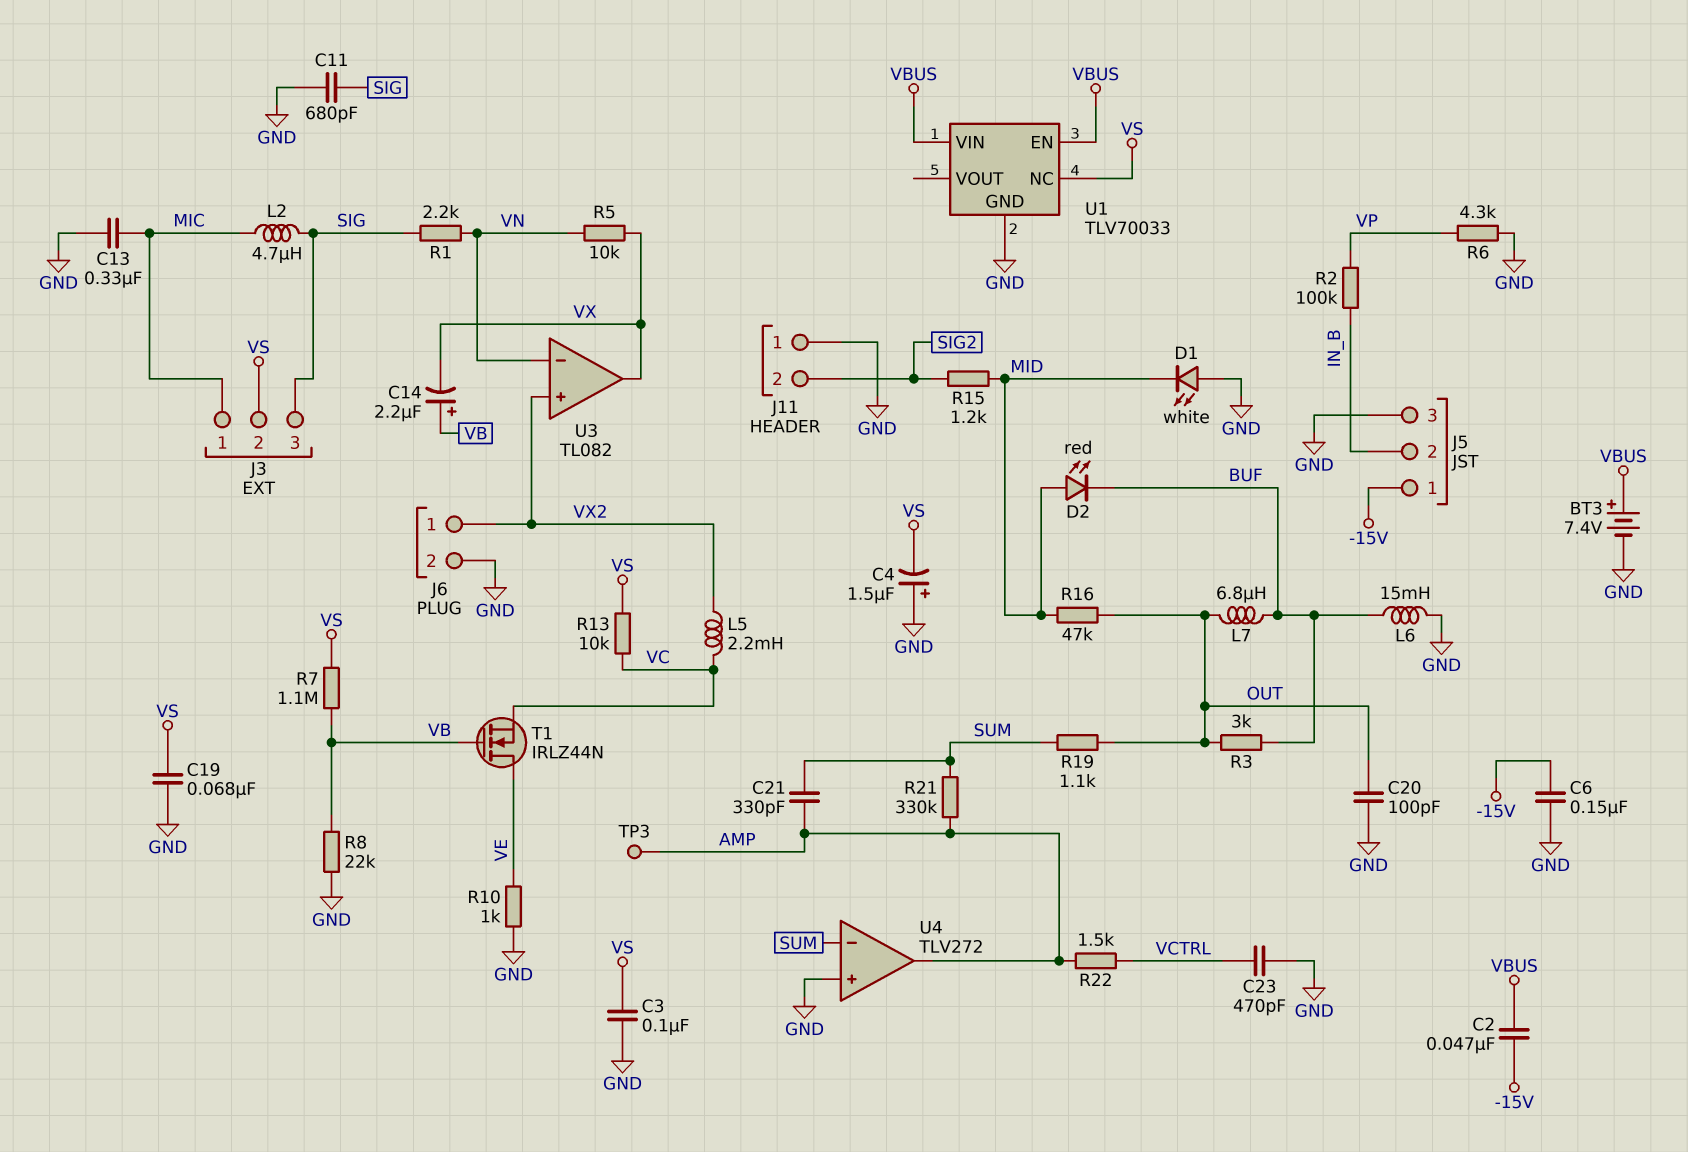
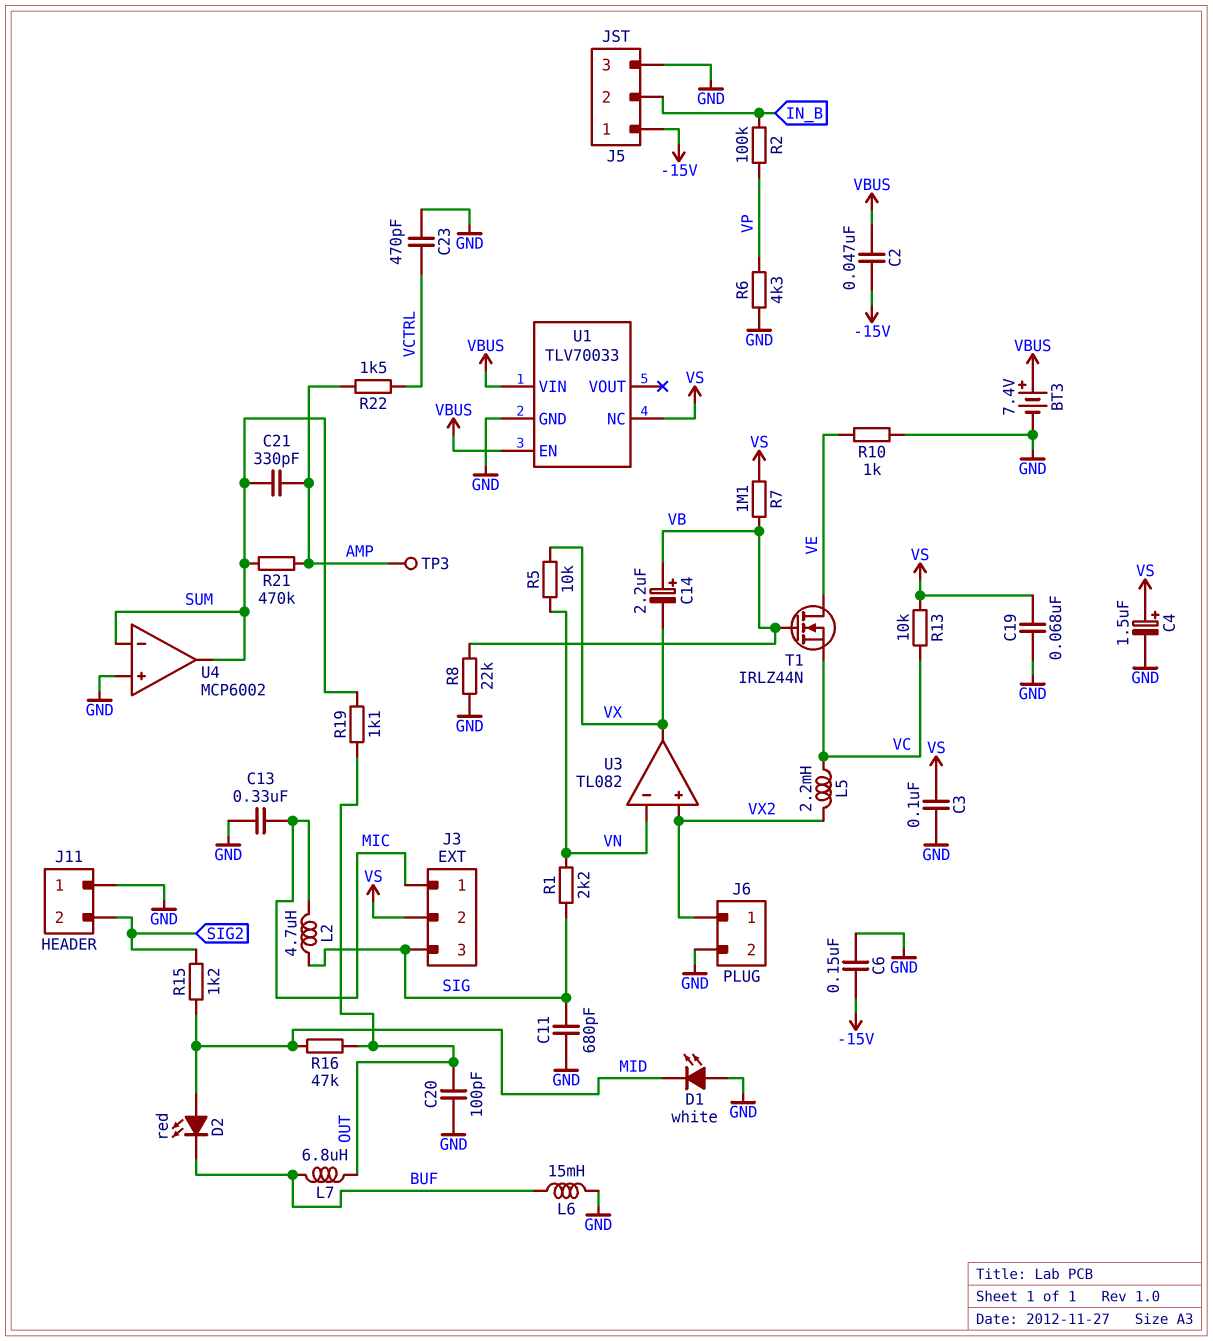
C4: 1.5uF (plus GND, minus VS) -> 1.5uF (plus VS, minus GND)
R3: 3k (BUF, OUT) -> none
R21: 330k (AMP, SUM) -> 470k (AMP, SUM)
U4: TLV272 -> MCP6002
U4 pin out: AMP -> SUM

